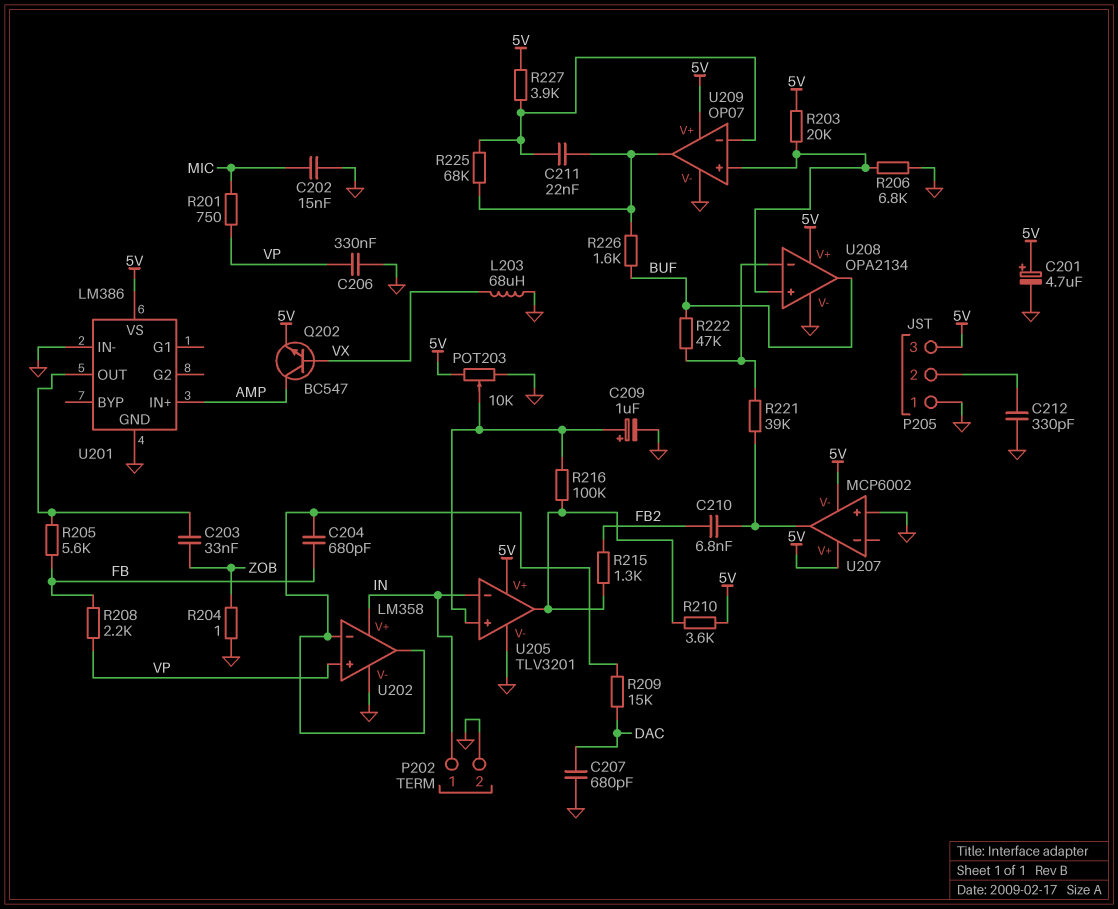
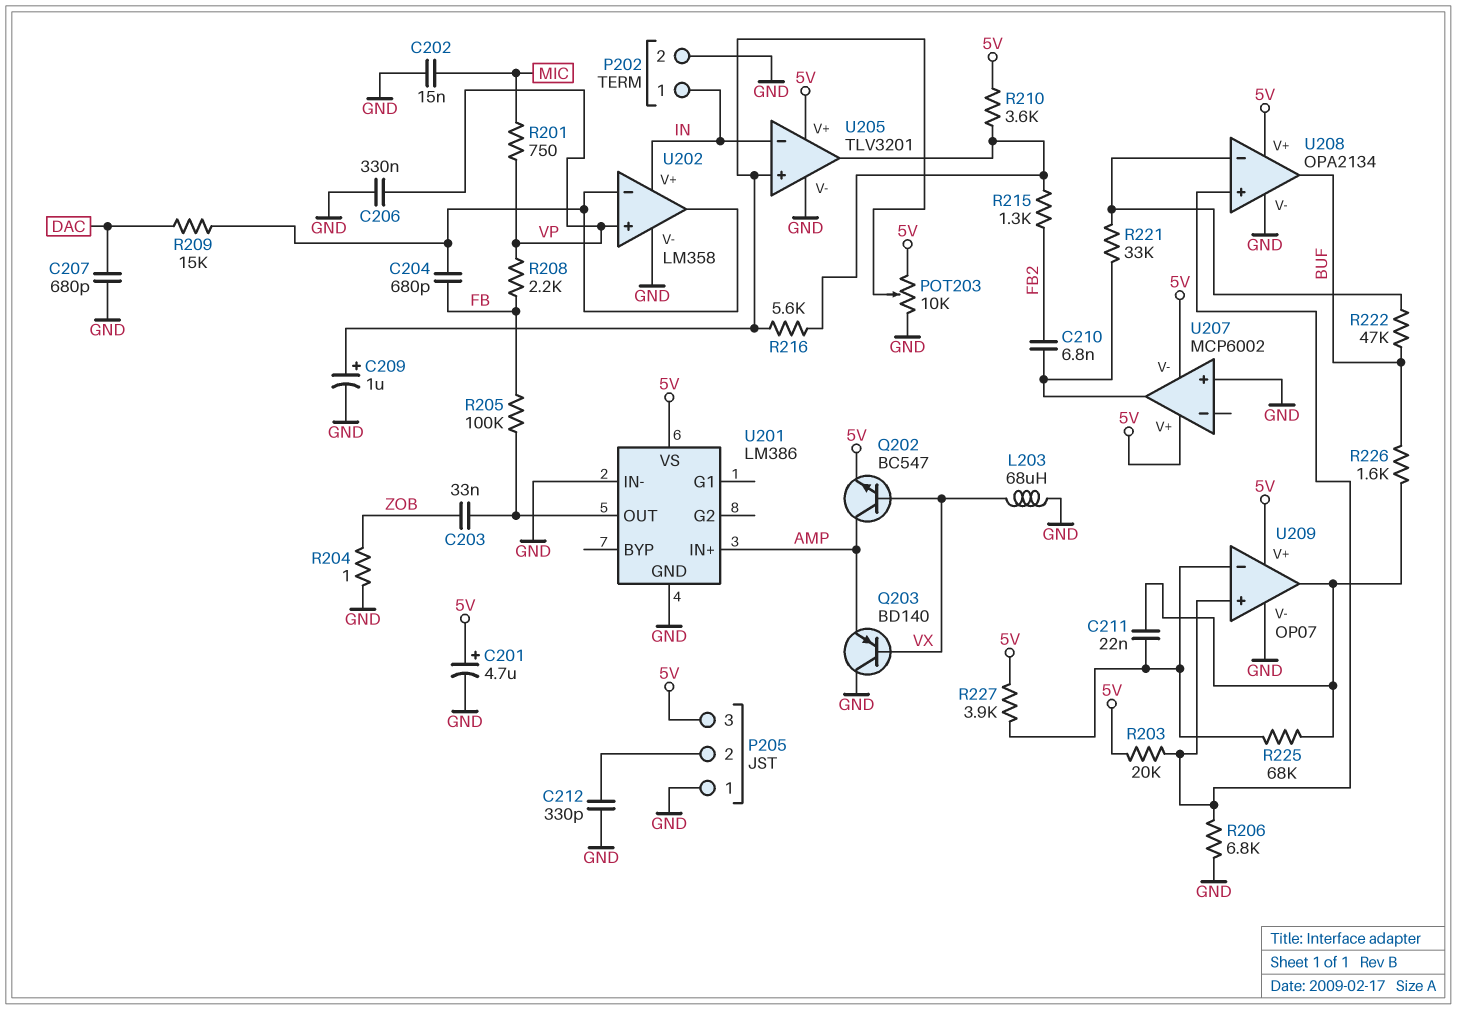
Q203: none -> PNP BD140 (B VX, C GND, E AMP)
R205: 5.6k (FB, U201/OUT) -> 100k (FB, U201/OUT)
R216: 100k (U205/in+, U205/out) -> 5.6k (U205/in+, U205/out)
R221: 39k (U207/out, U208/in-) -> 33k (U207/out, U208/in-)

